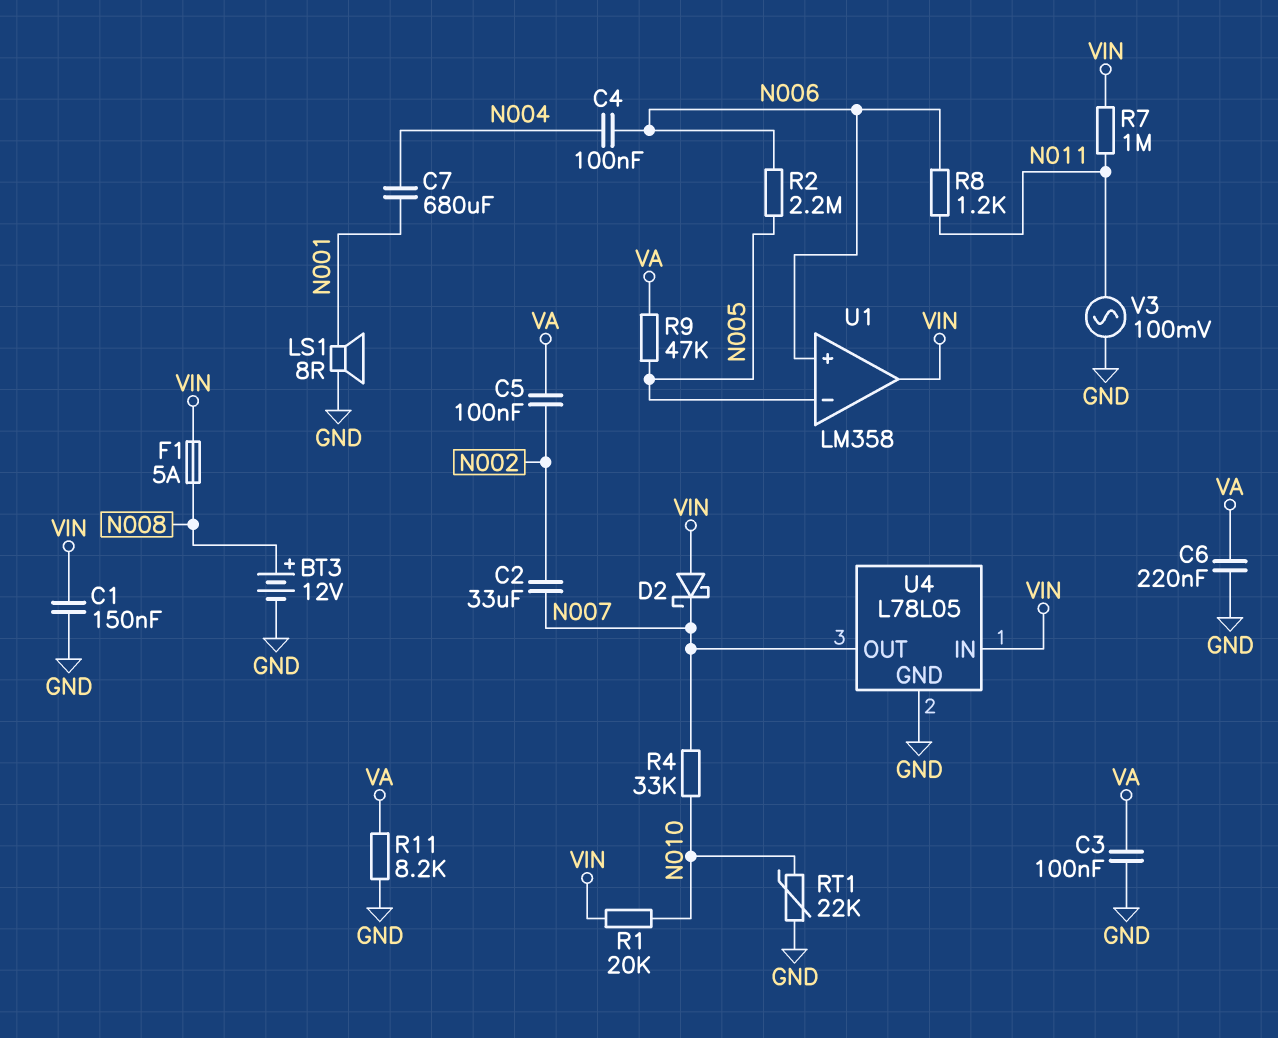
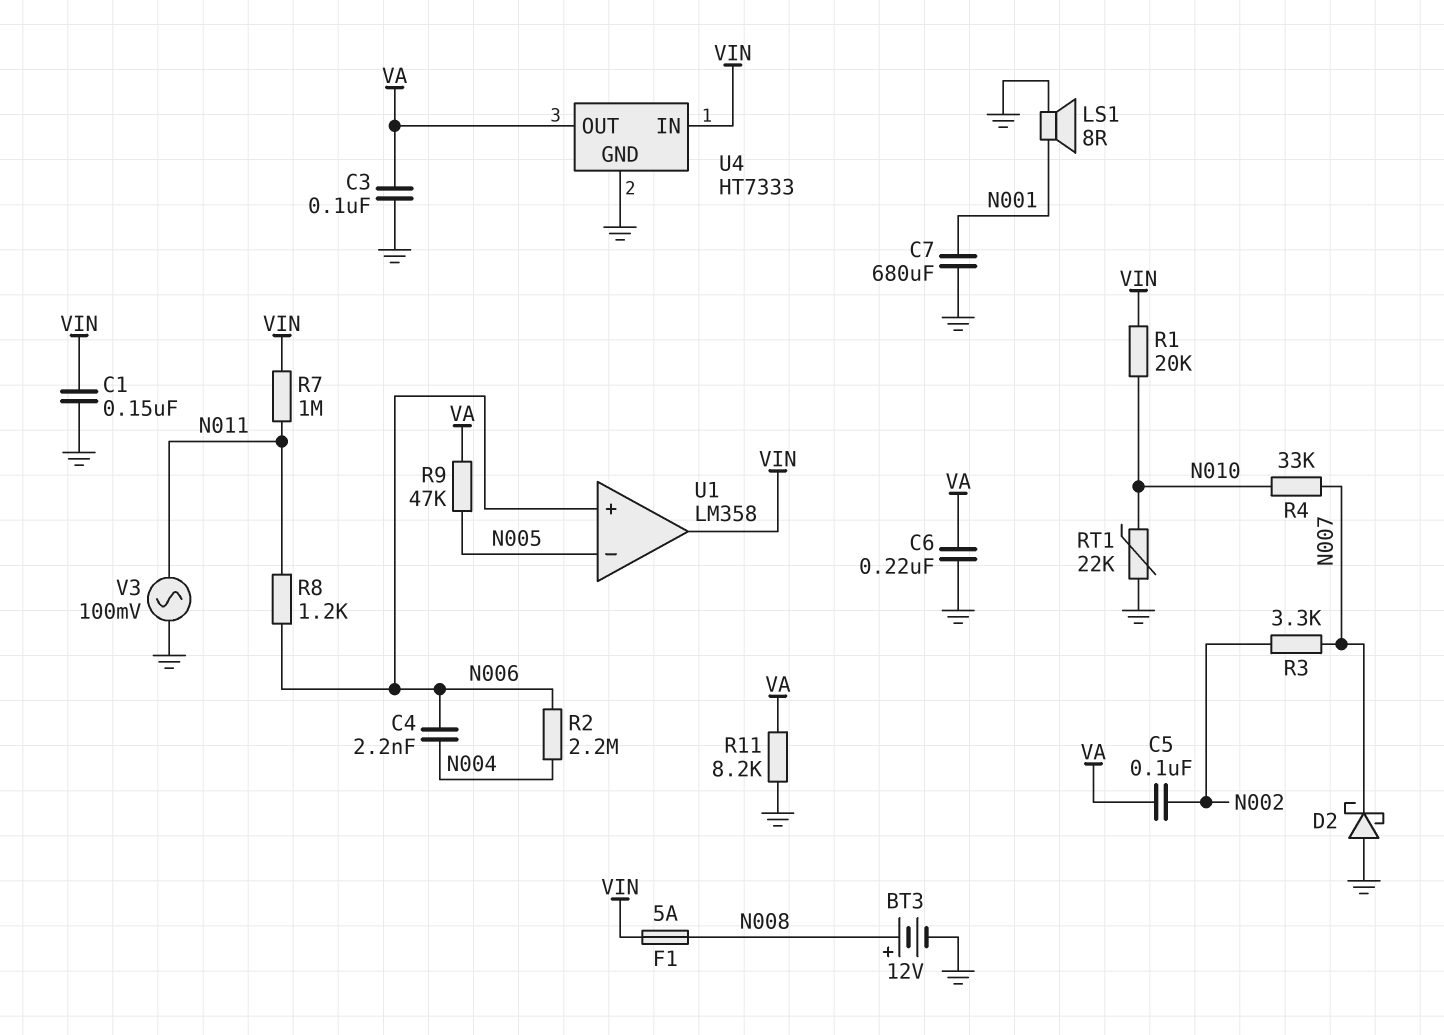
C2: 33uF (N002, N007) -> none
C4: 100nF (N004, N006) -> 2.2nF (N004, N006)
C7: 680uF (N001, N004) -> 680uF (GND, N001)
D2: schottky (A VIN, K N007) -> schottky (A GND, K N007)
R2: 2.2M (N005, N006) -> 2.2M (N004, N006)
R3: none -> 3.3k (N002, N007)
U4: L78L05 -> HT7333
U4 pin OUT: N007 -> VA

